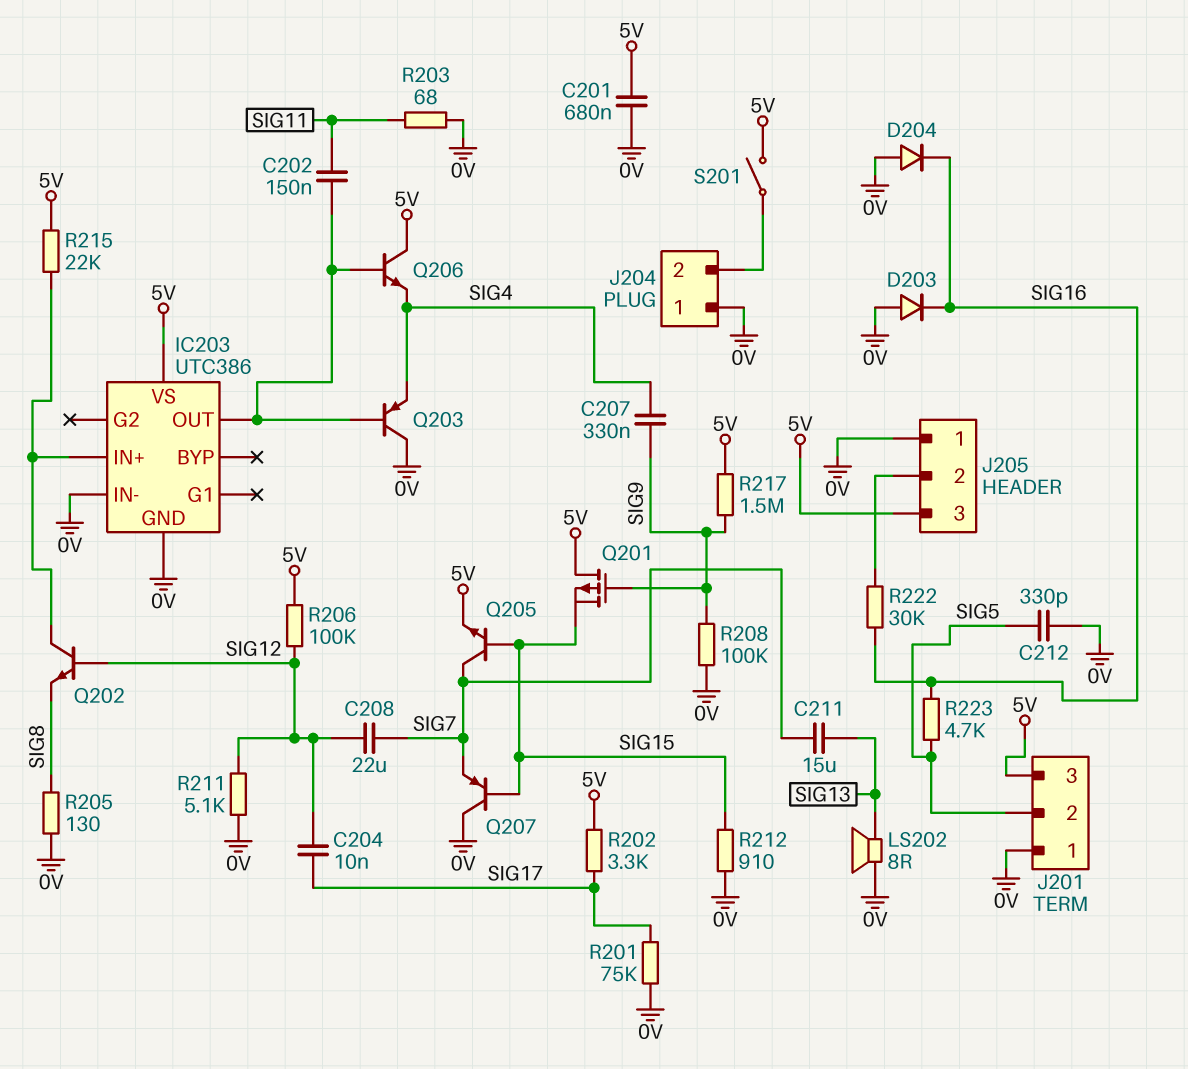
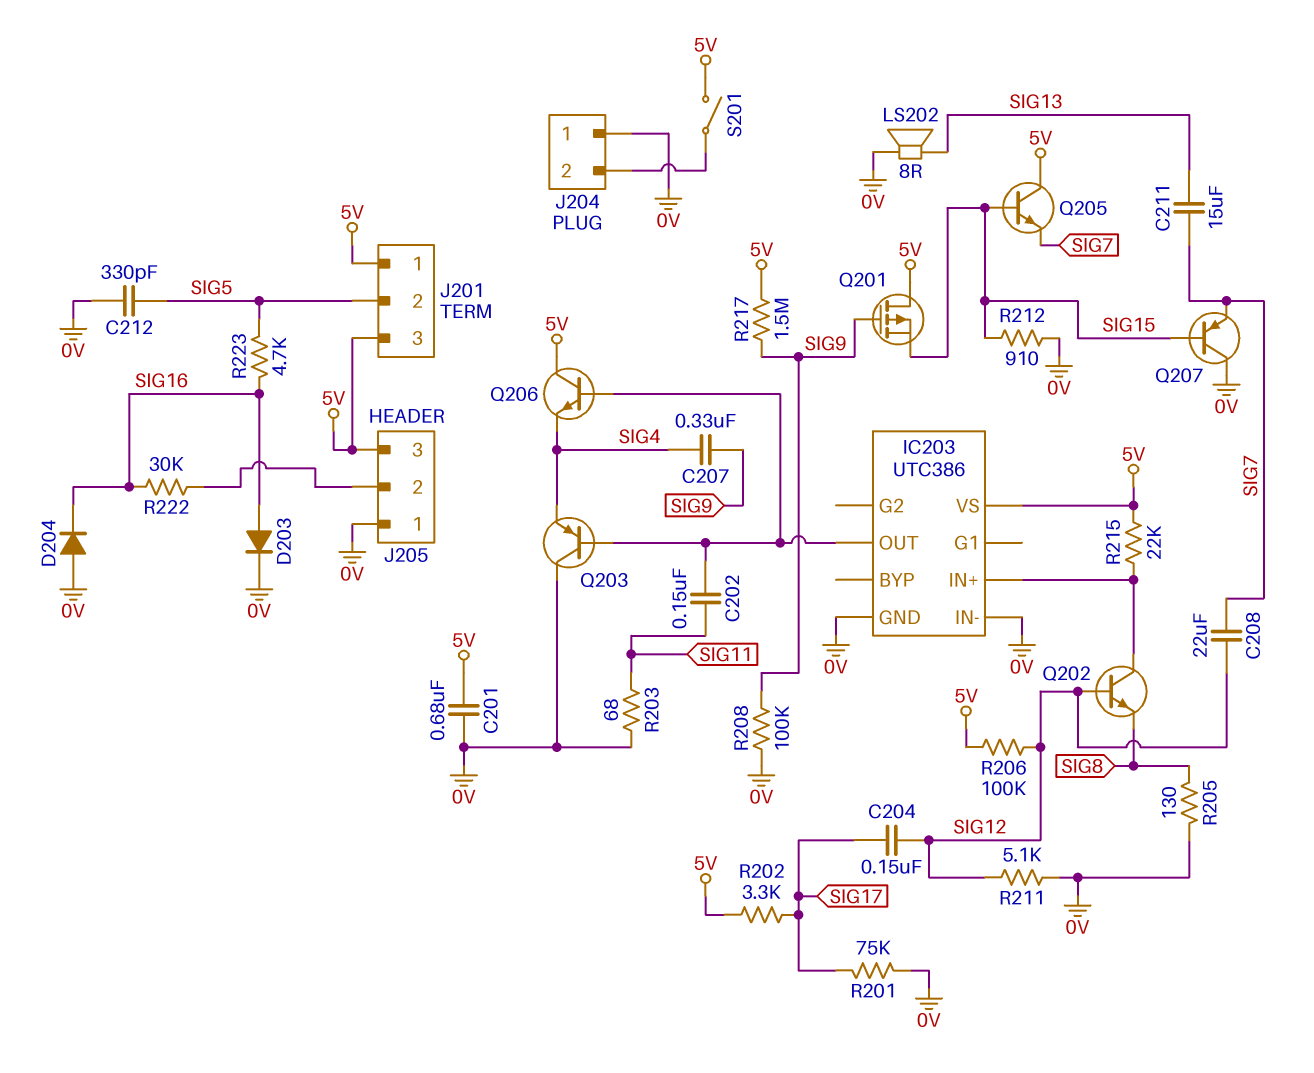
C204: 10nF (SIG12, SIG17) -> 150nF (SIG12, SIG17)
D203: diode (A 0V, K SIG16) -> diode (A SIG16, K 0V)
J201 pin 1: 0V -> 5V
Q205: NPN (B SIG15, C SIG7, E 5V) -> NPN (B SIG15, C 5V, E SIG7)

